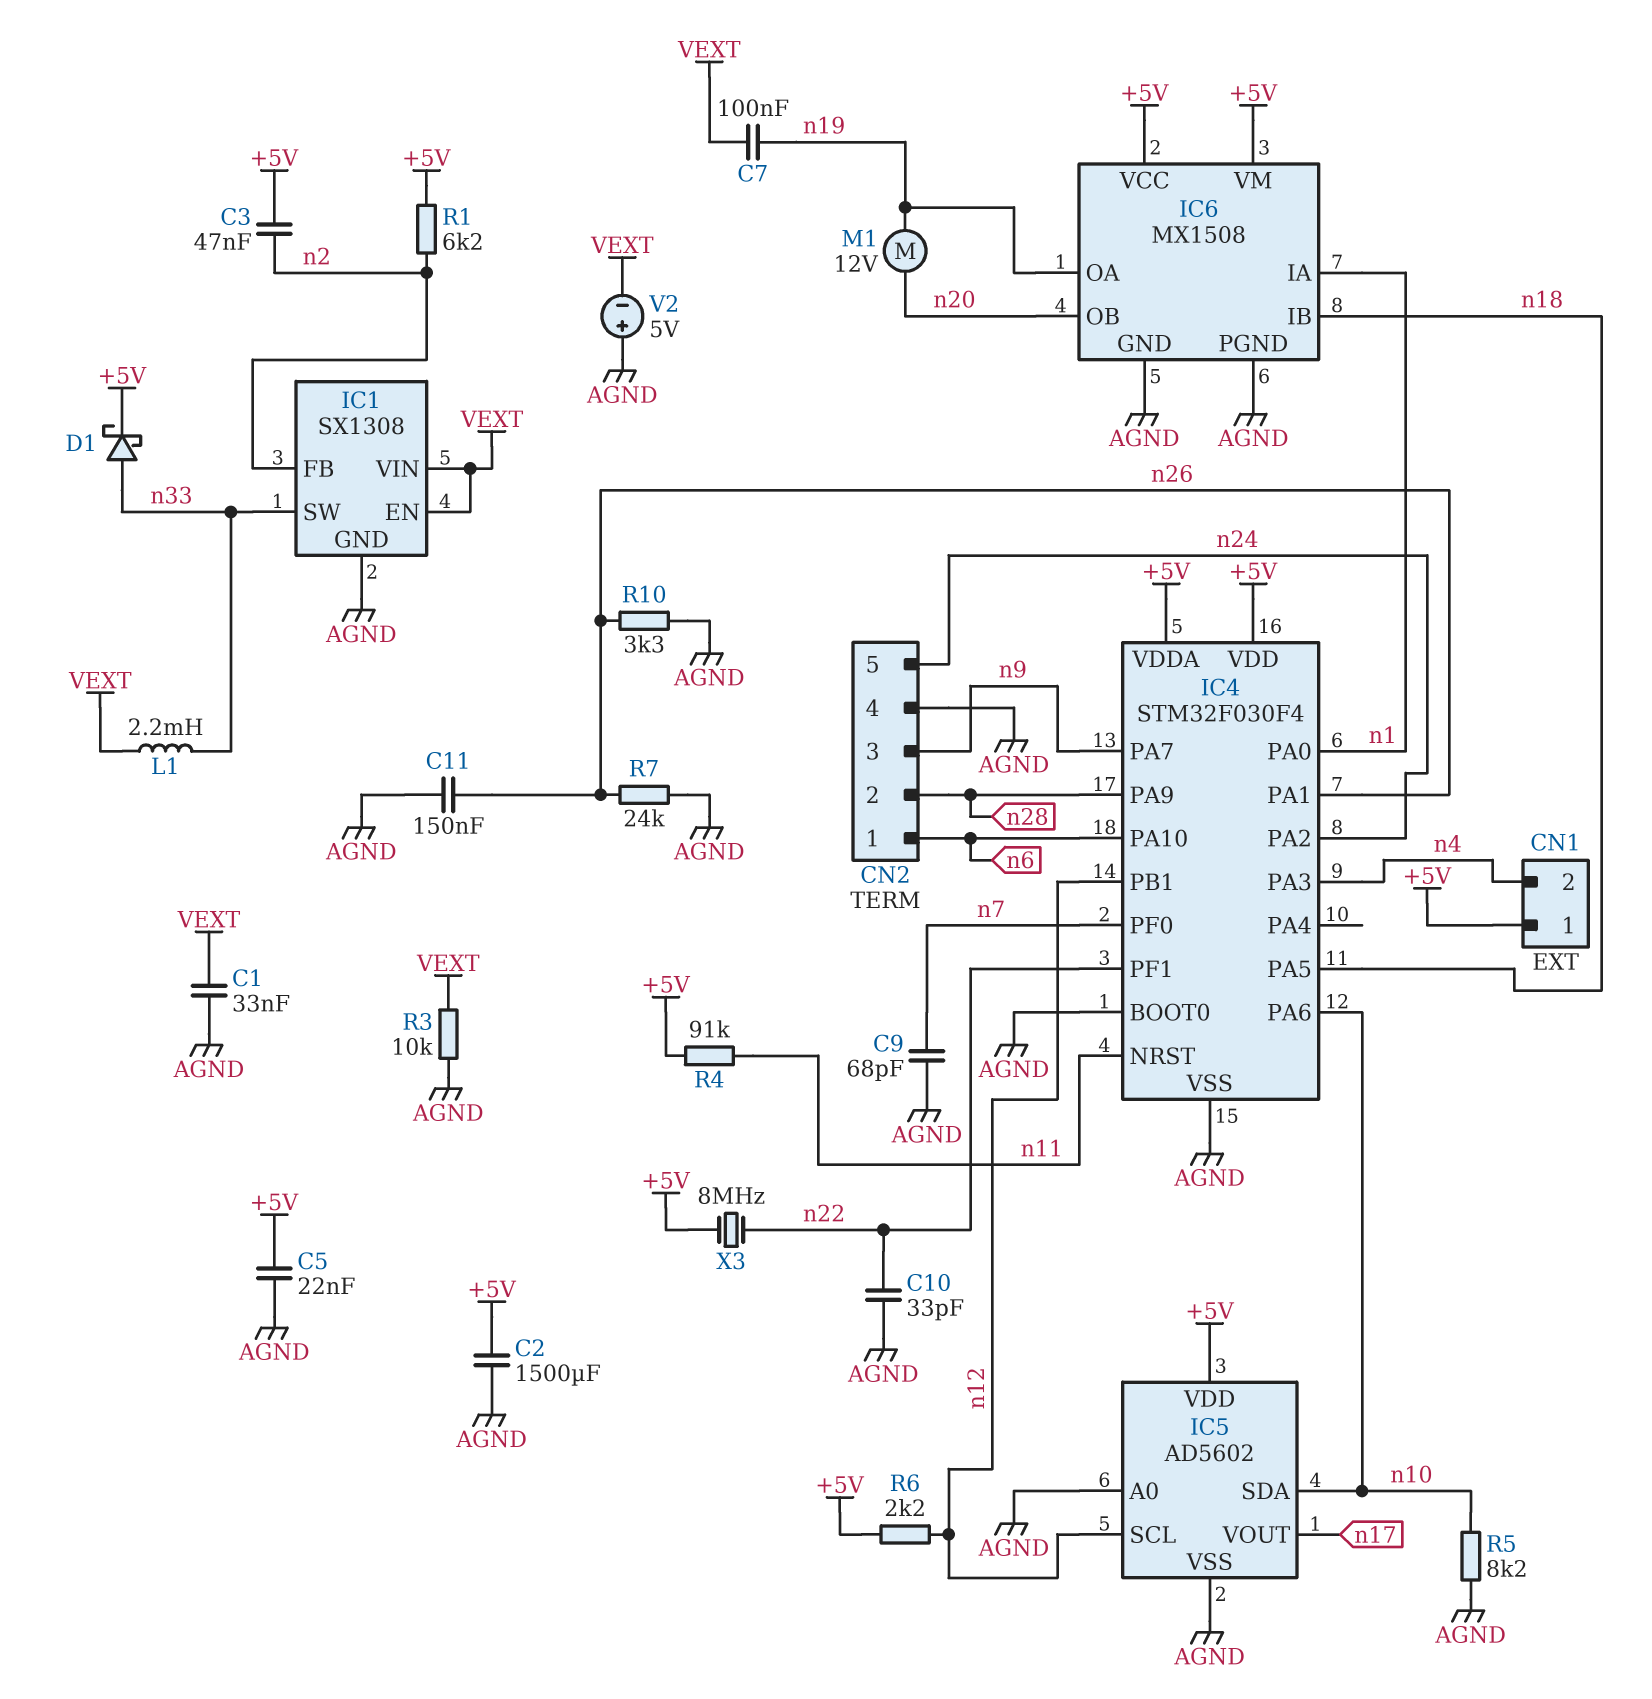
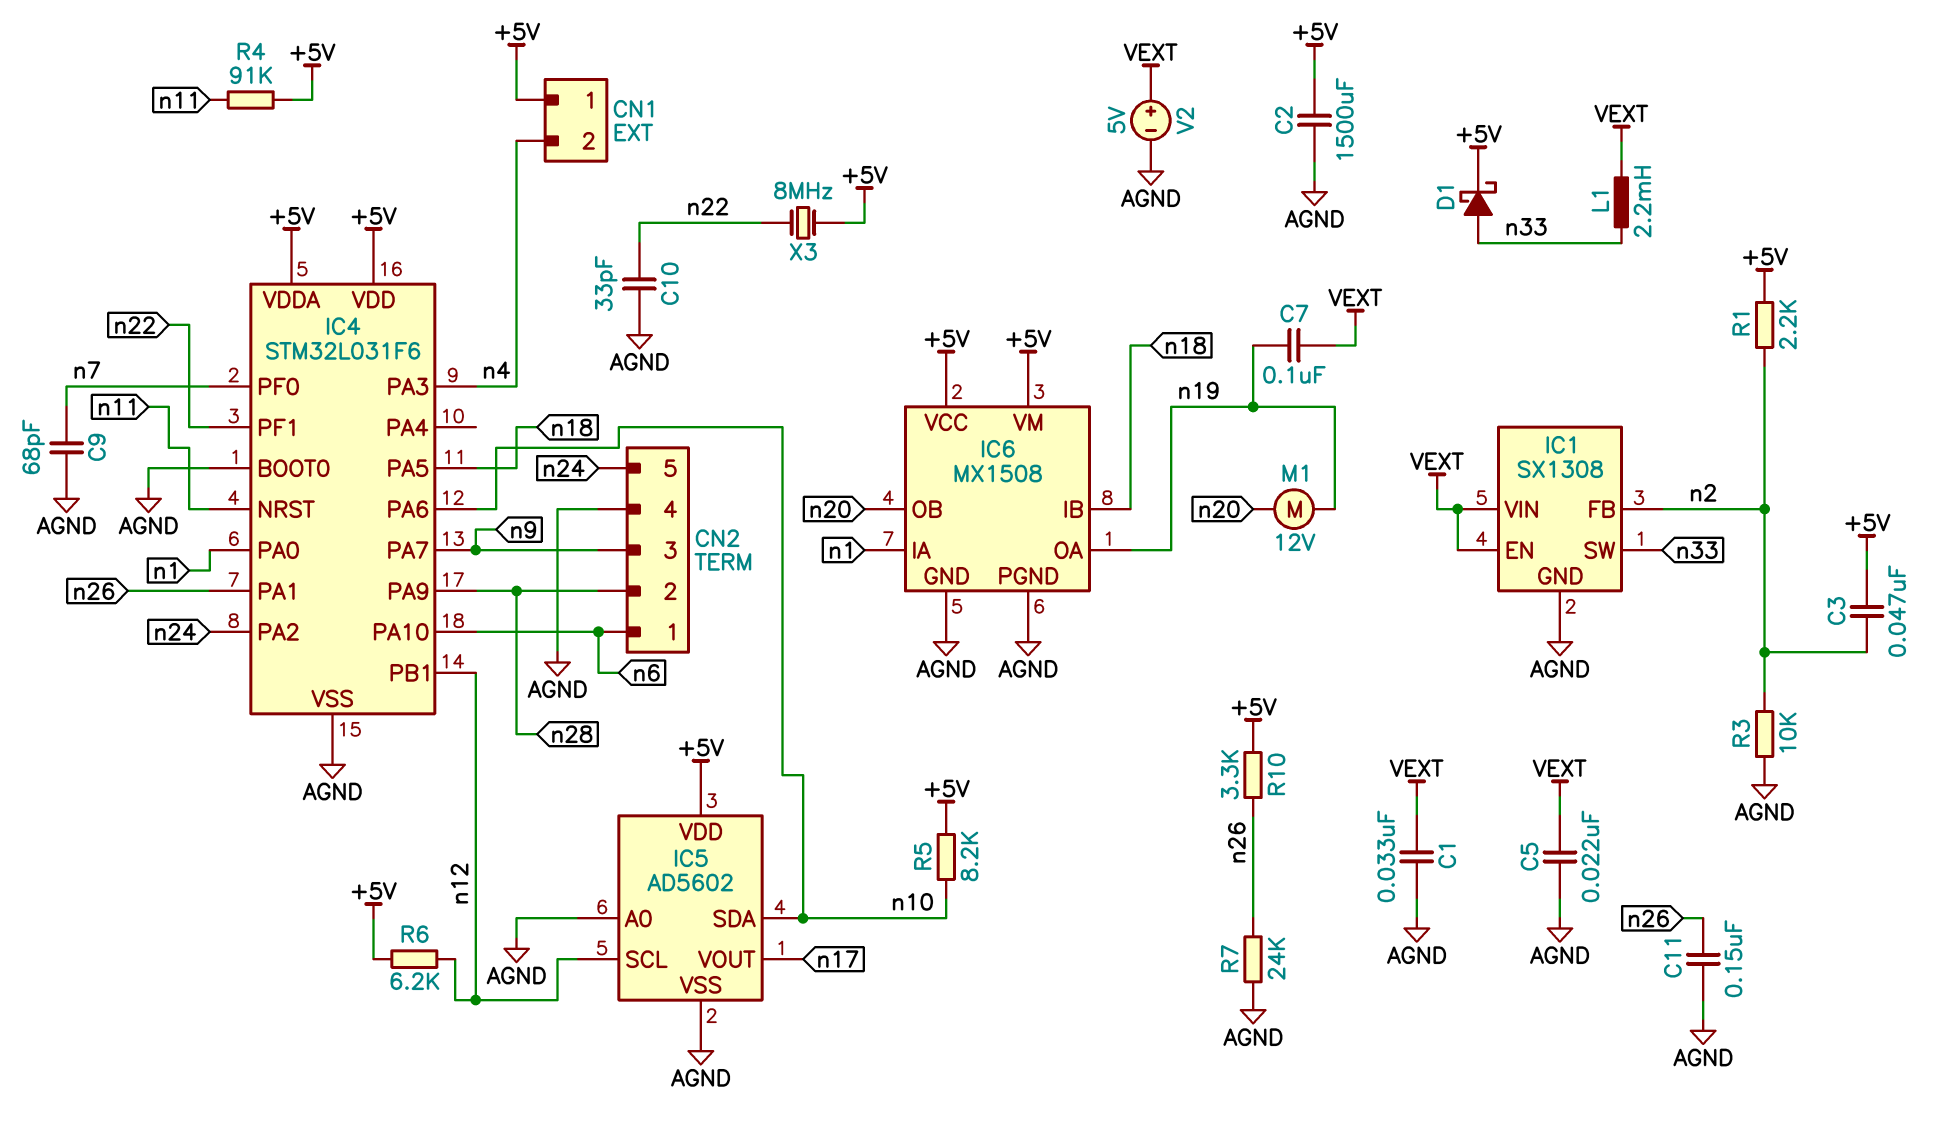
C5: 22nF (+5V, AGND) -> 22nF (AGND, VEXT)
IC4: STM32F030F4 -> STM32L031F6
R1: 6.2k (+5V, n2) -> 2.2k (+5V, n2)
R3: 10k (AGND, VEXT) -> 10k (AGND, n2)
R5: 8.2k (AGND, n10) -> 8.2k (+5V, n10)
R6: 2.2k (+5V, n12) -> 6.2k (+5V, n12)
R10: 3.3k (AGND, n26) -> 3.3k (+5V, n26)
V2: 5V (plus AGND, minus VEXT) -> 5V (plus VEXT, minus AGND)

